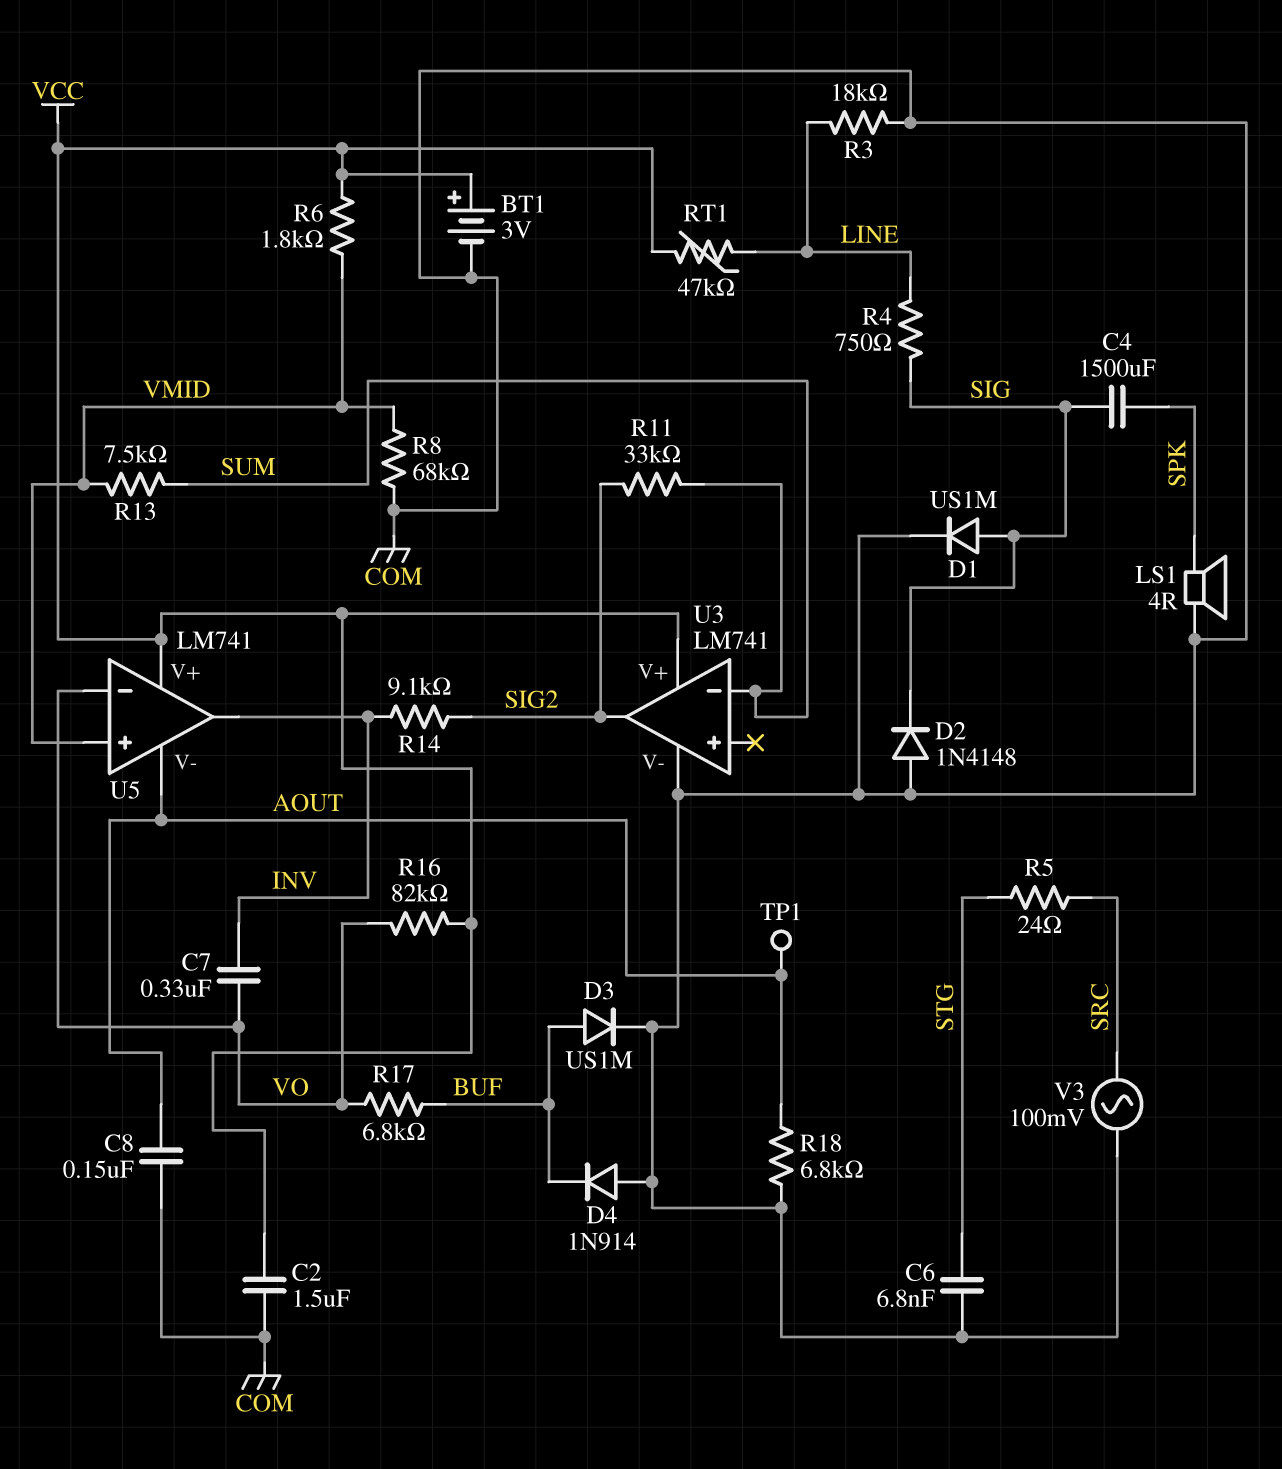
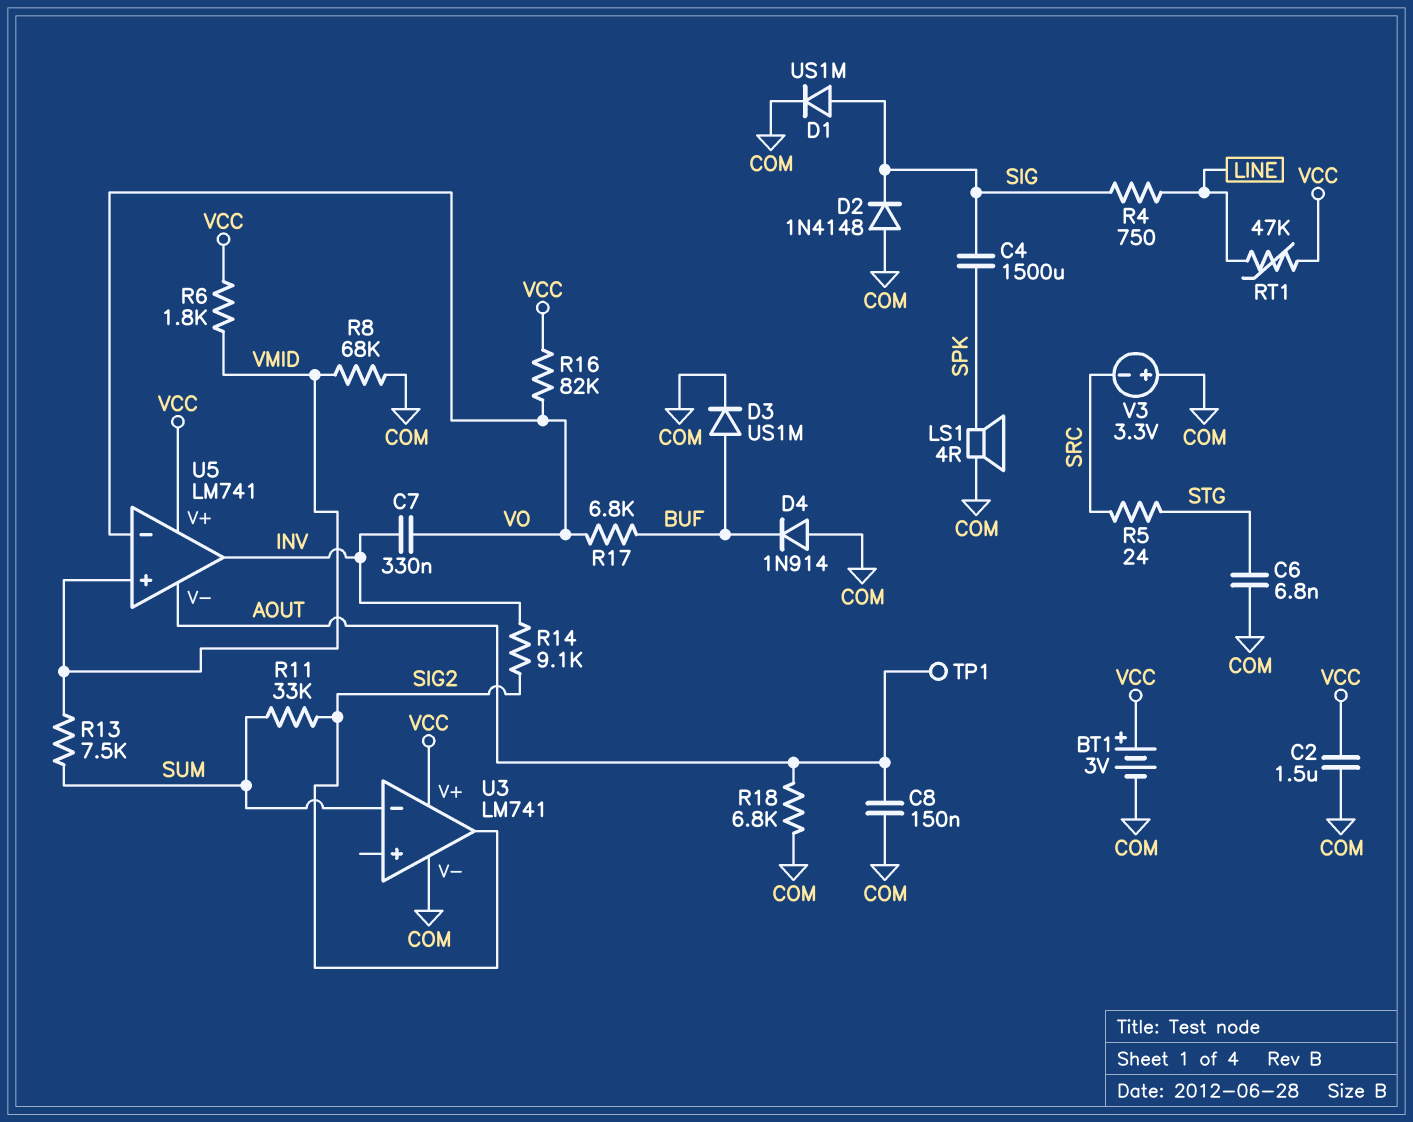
R3: 18k (COM, LINE) -> none
V3: AC 100mV (COM, SRC) -> 3.3V (plus COM, minus SRC)

